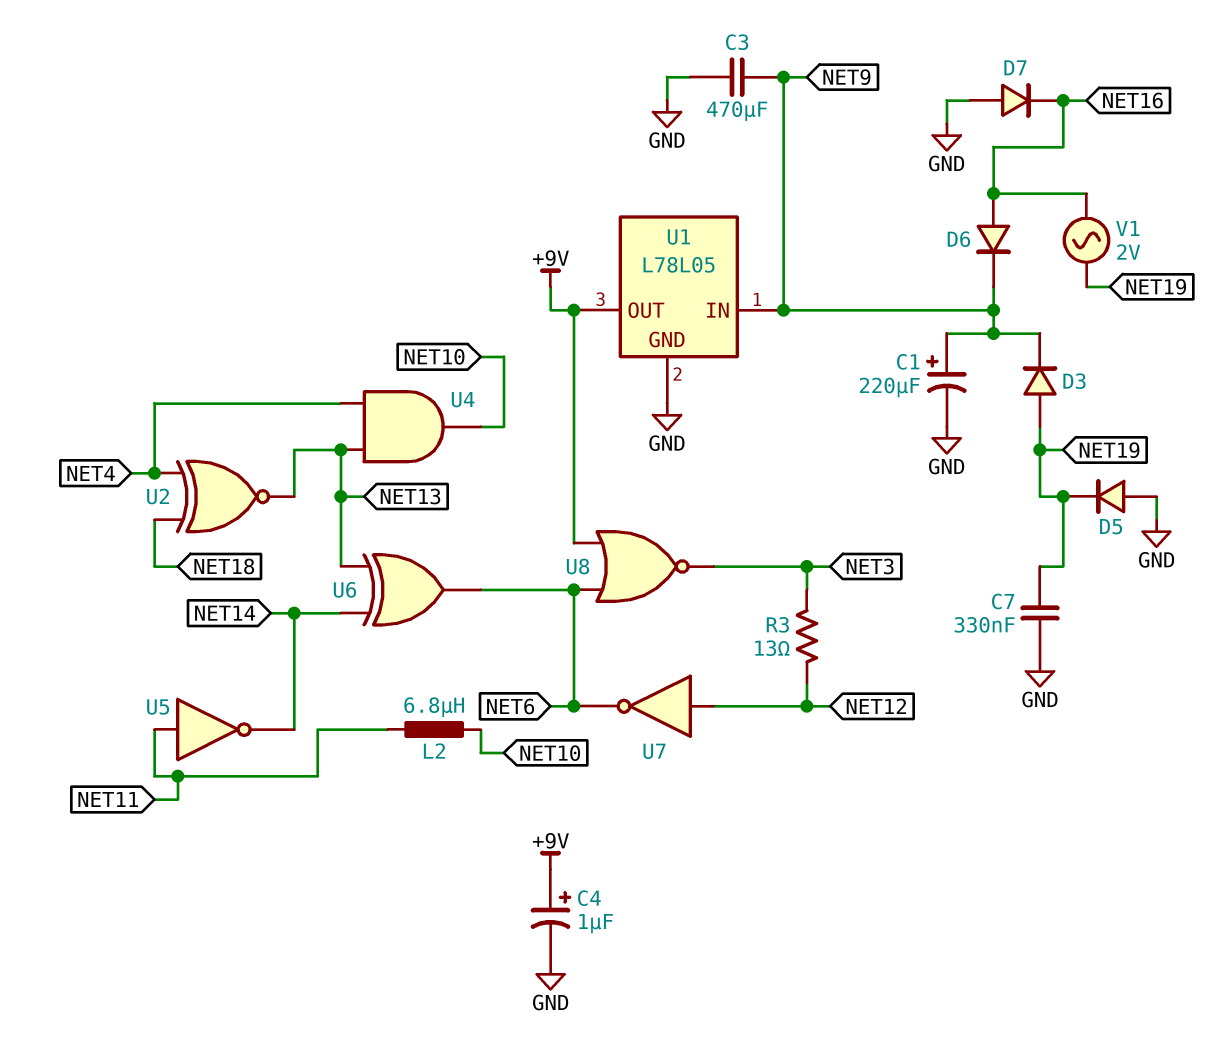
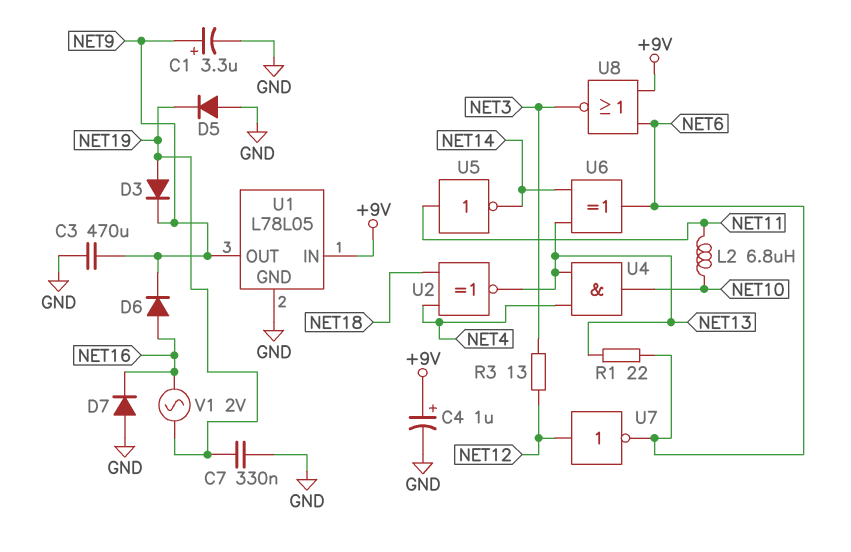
C1: 220uF (plus NET9, minus GND) -> 3.3uF (plus NET9, minus GND)
R1: none -> 22 (NET6, NET13)
U1 pin IN: NET9 -> +9V
U1 pin OUT: +9V -> NET9

